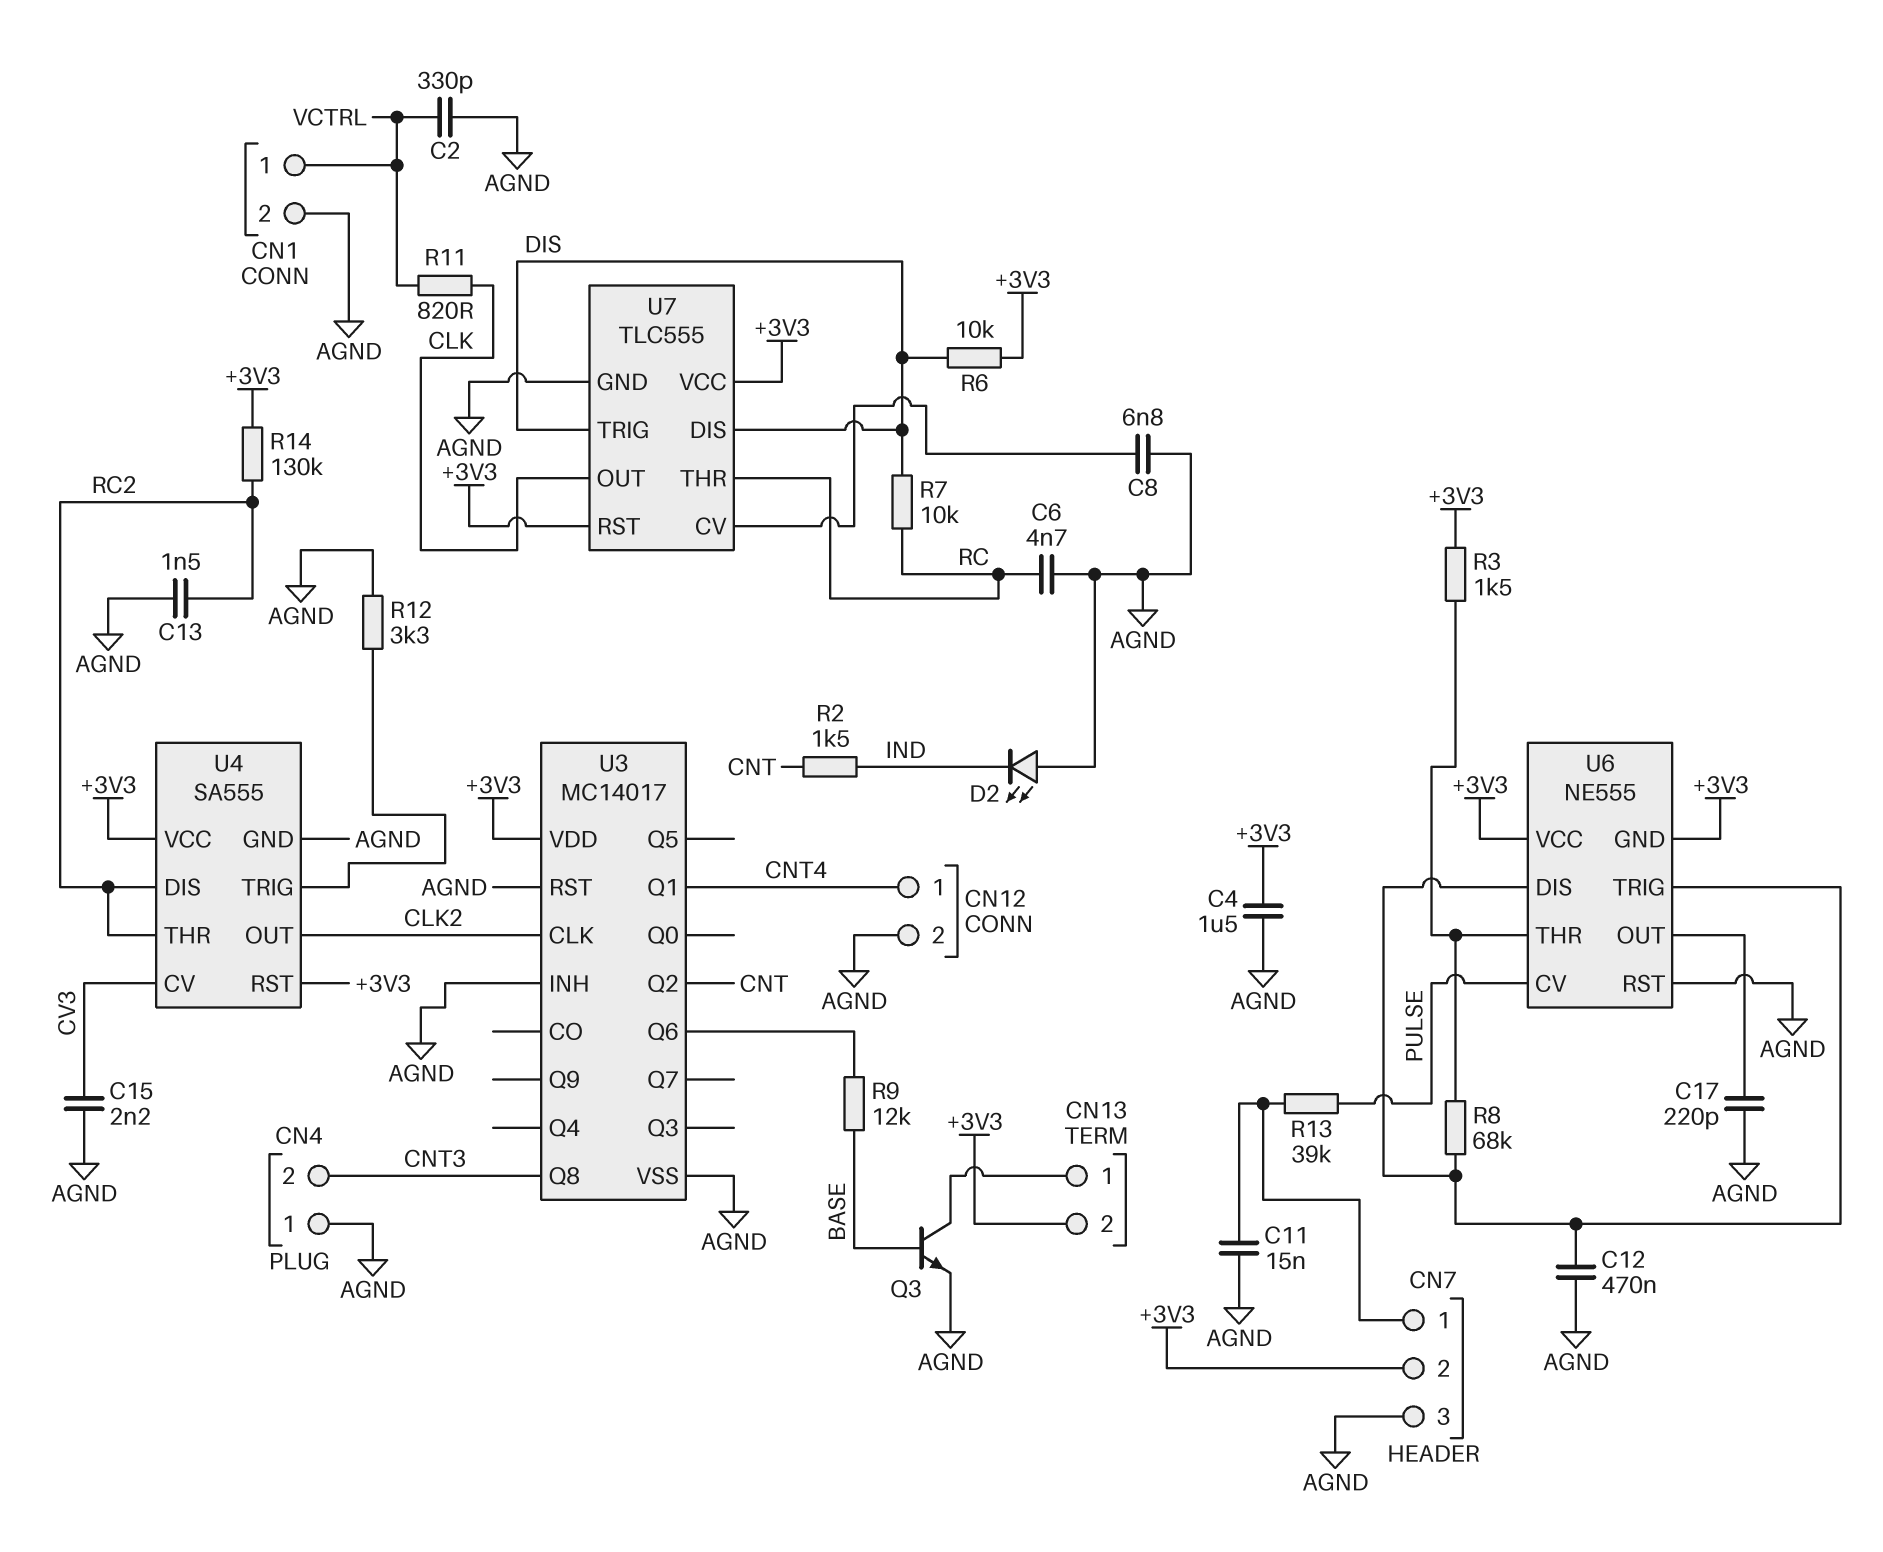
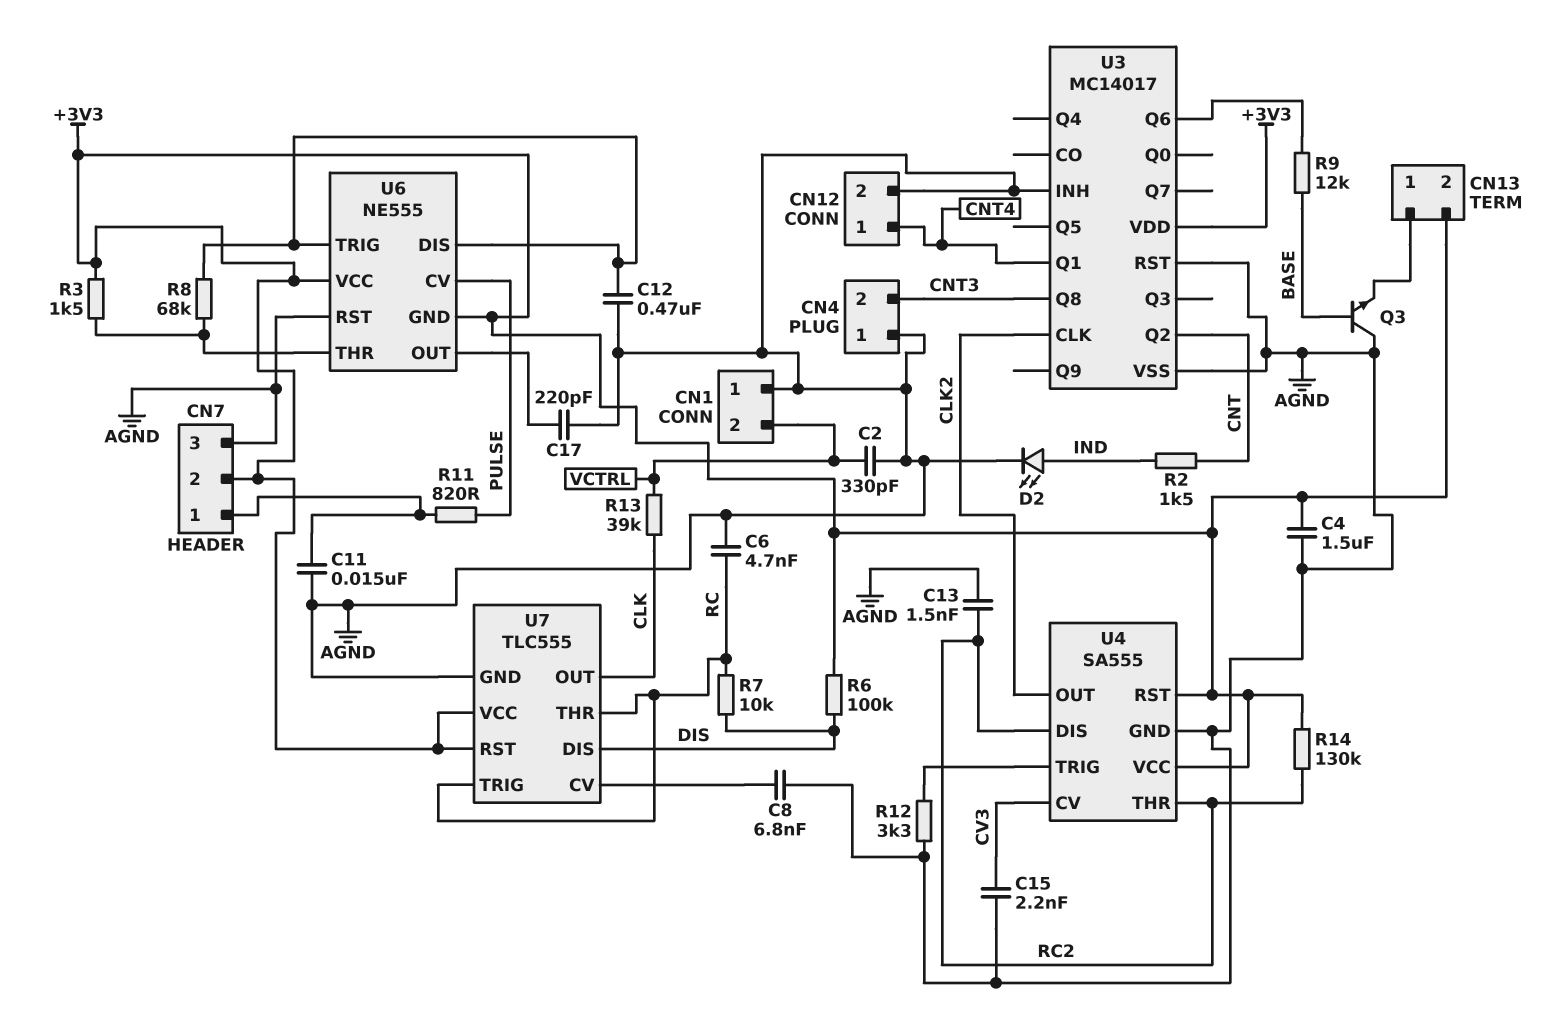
CN1 pin 1: VCTRL -> AGND
CN1 pin 2: AGND -> VCTRL
D2: LED (A AGND, K IND) -> LED (A IND, K AGND)
Q3: NPN (B BASE, C CN13/1, E AGND) -> NPN (B BASE, C AGND, E CN13/1)
R6: 10k (+3V3, DIS) -> 100k (+3V3, DIS)
R11: 820 (CLK, VCTRL) -> 820 (CN7/1, PULSE)
R13: 39k (CN7/1, PULSE) -> 39k (CLK, VCTRL)
U7 pin TRIG: DIS -> RC

